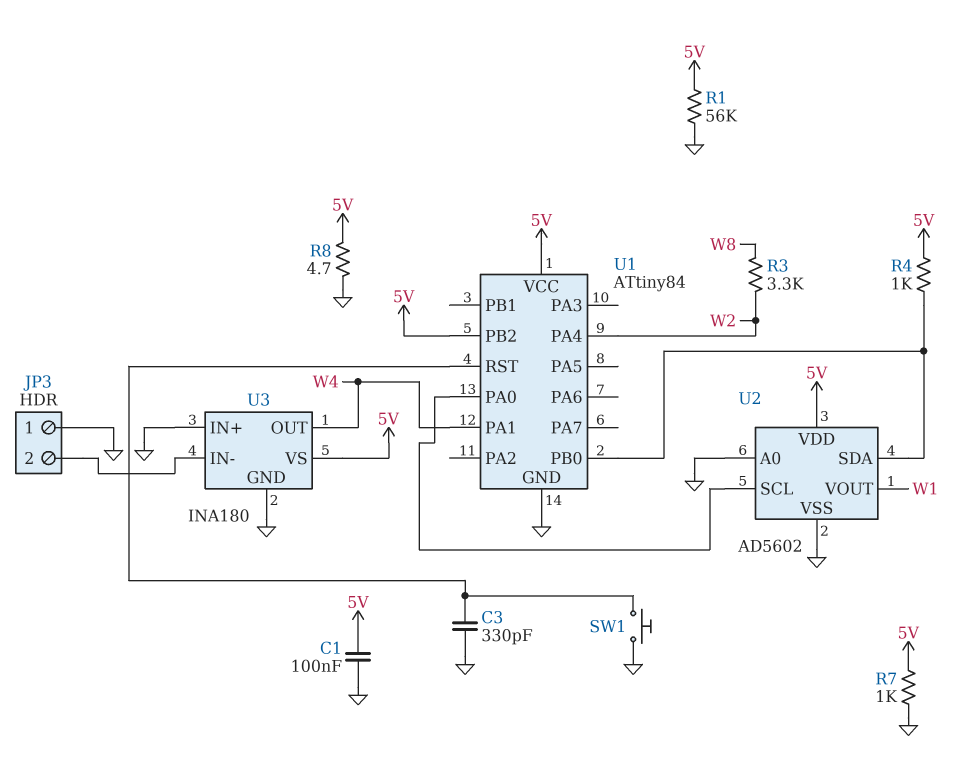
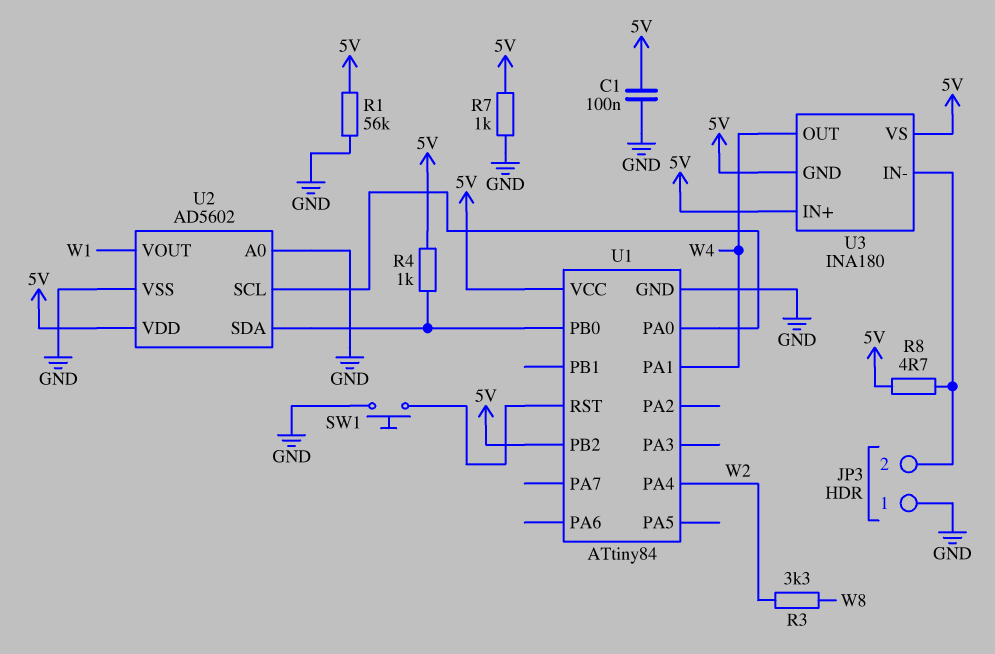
C3: 330pF (GND, U1/RST) -> none
R8: 4.7 (5V, GND) -> 4.7 (5V, JP3/2)
U3 pin GND: GND -> 5V
U3 pin IN+: GND -> 5V

